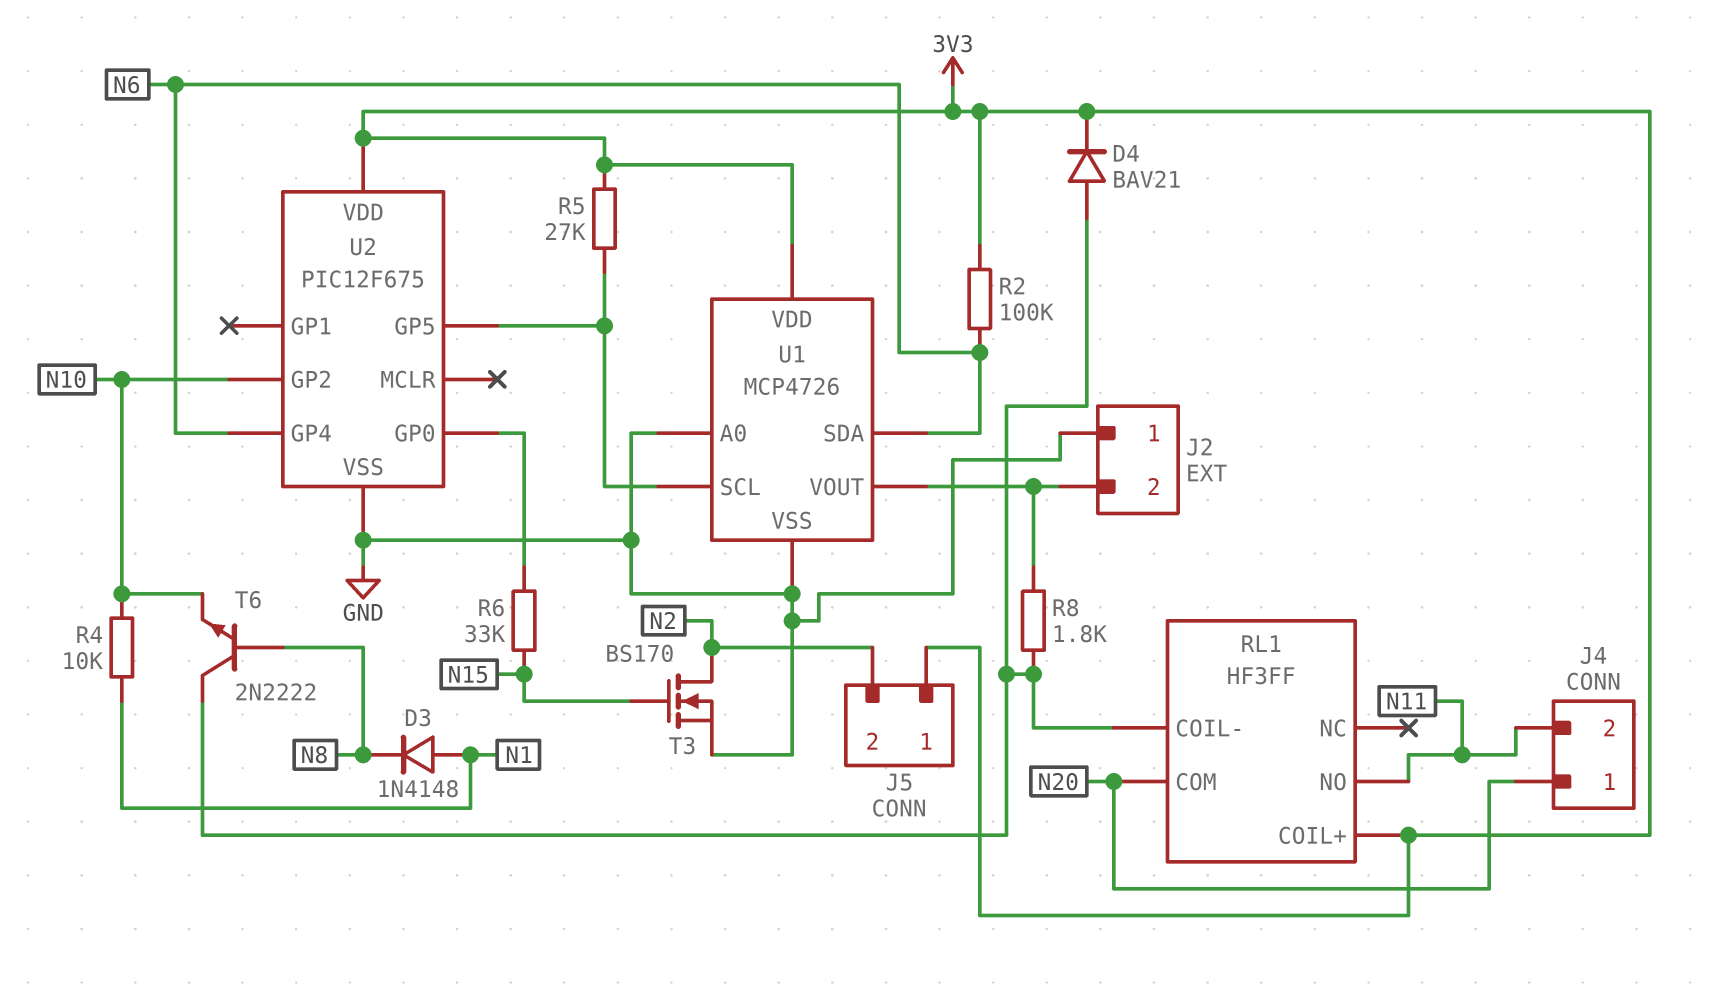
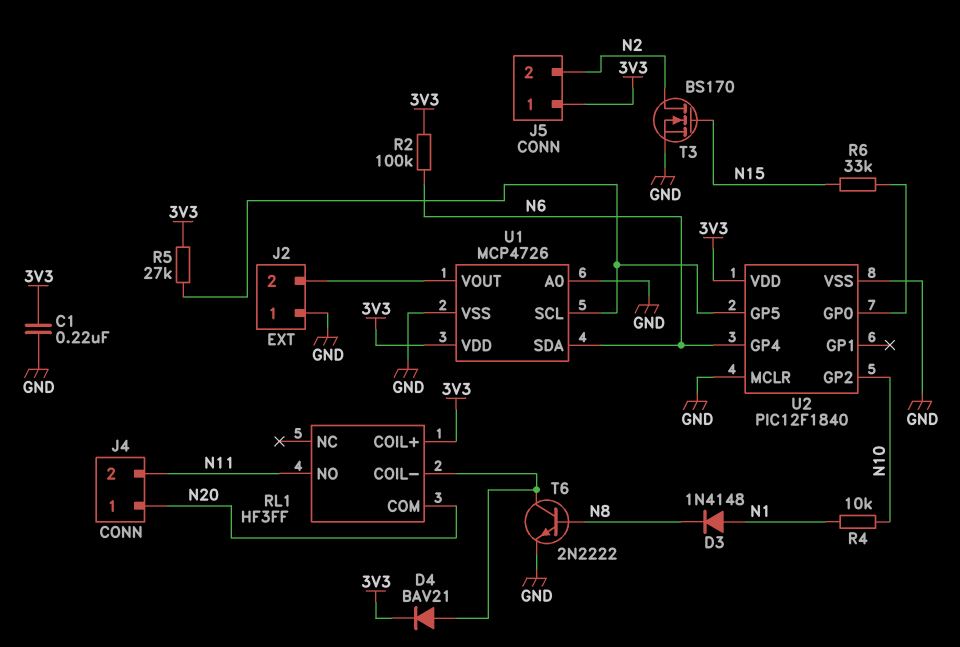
C1: none -> 220nF (3V3, GND)
R8: 1.8k (J2/2, RL1/COIL-) -> none
T6: NPN 2N2222 (B N8, C RL1/COIL-, E N10) -> NPN 2N2222 (B N8, C RL1/COIL-, E GND)
U2: PIC12F675 -> PIC12F1840
U2 pin MCLR: none -> GND

